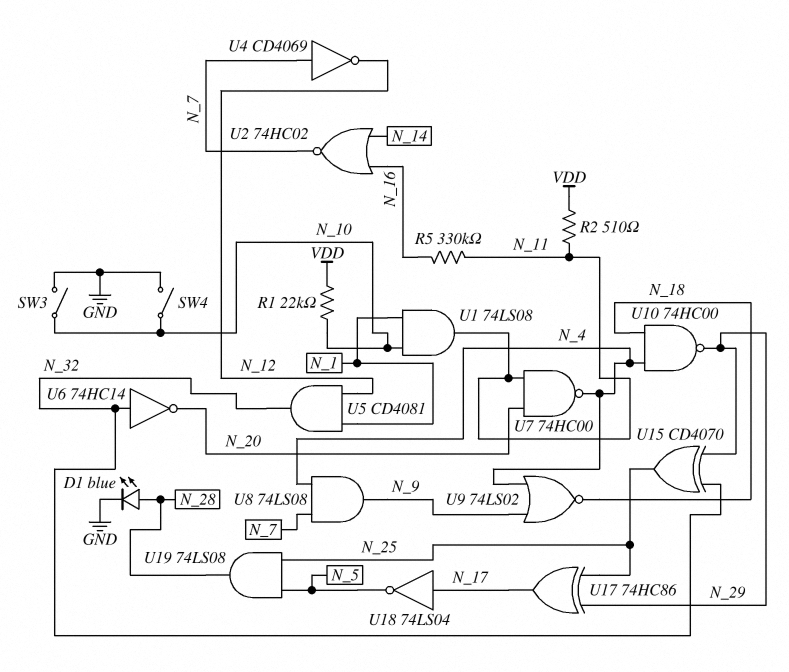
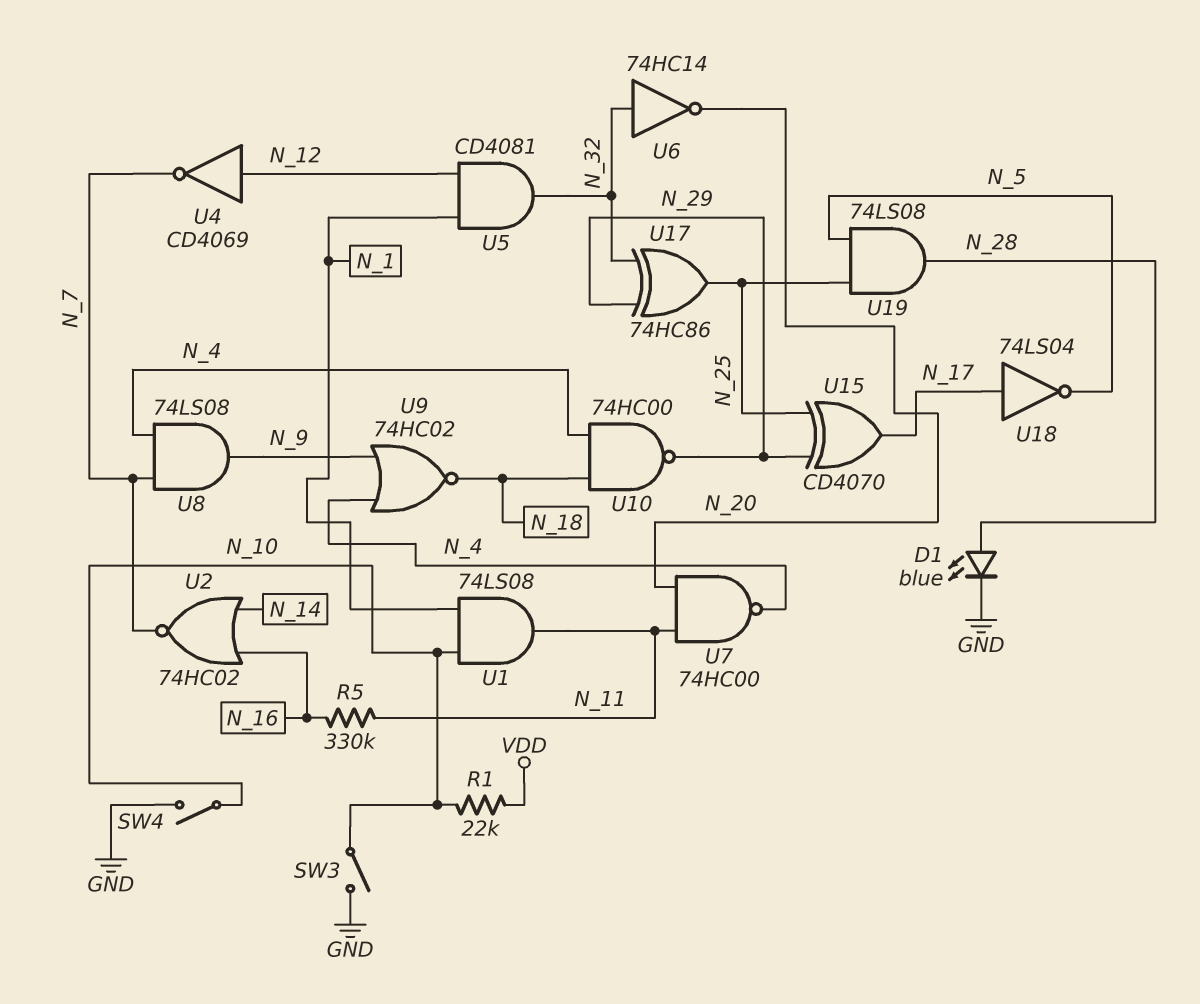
R2: 510 (N_11, VDD) -> none
U4: NOT CD4069 (in N_7, out N_12) -> NOT CD4069 (in N_12, out N_7)
U9: NOR 74LS02 (in N_4, in N_9, out N_18) -> NOR 74HC02 (in N_4, in N_9, out N_18)
U15: XOR CD4070 (in N_29, in N_32, out N_25) -> XOR CD4070 (in N_25, in N_29, out N_17)
U17: XOR 74HC86 (in N_25, in N_29, out N_17) -> XOR 74HC86 (in N_29, in N_32, out N_25)

